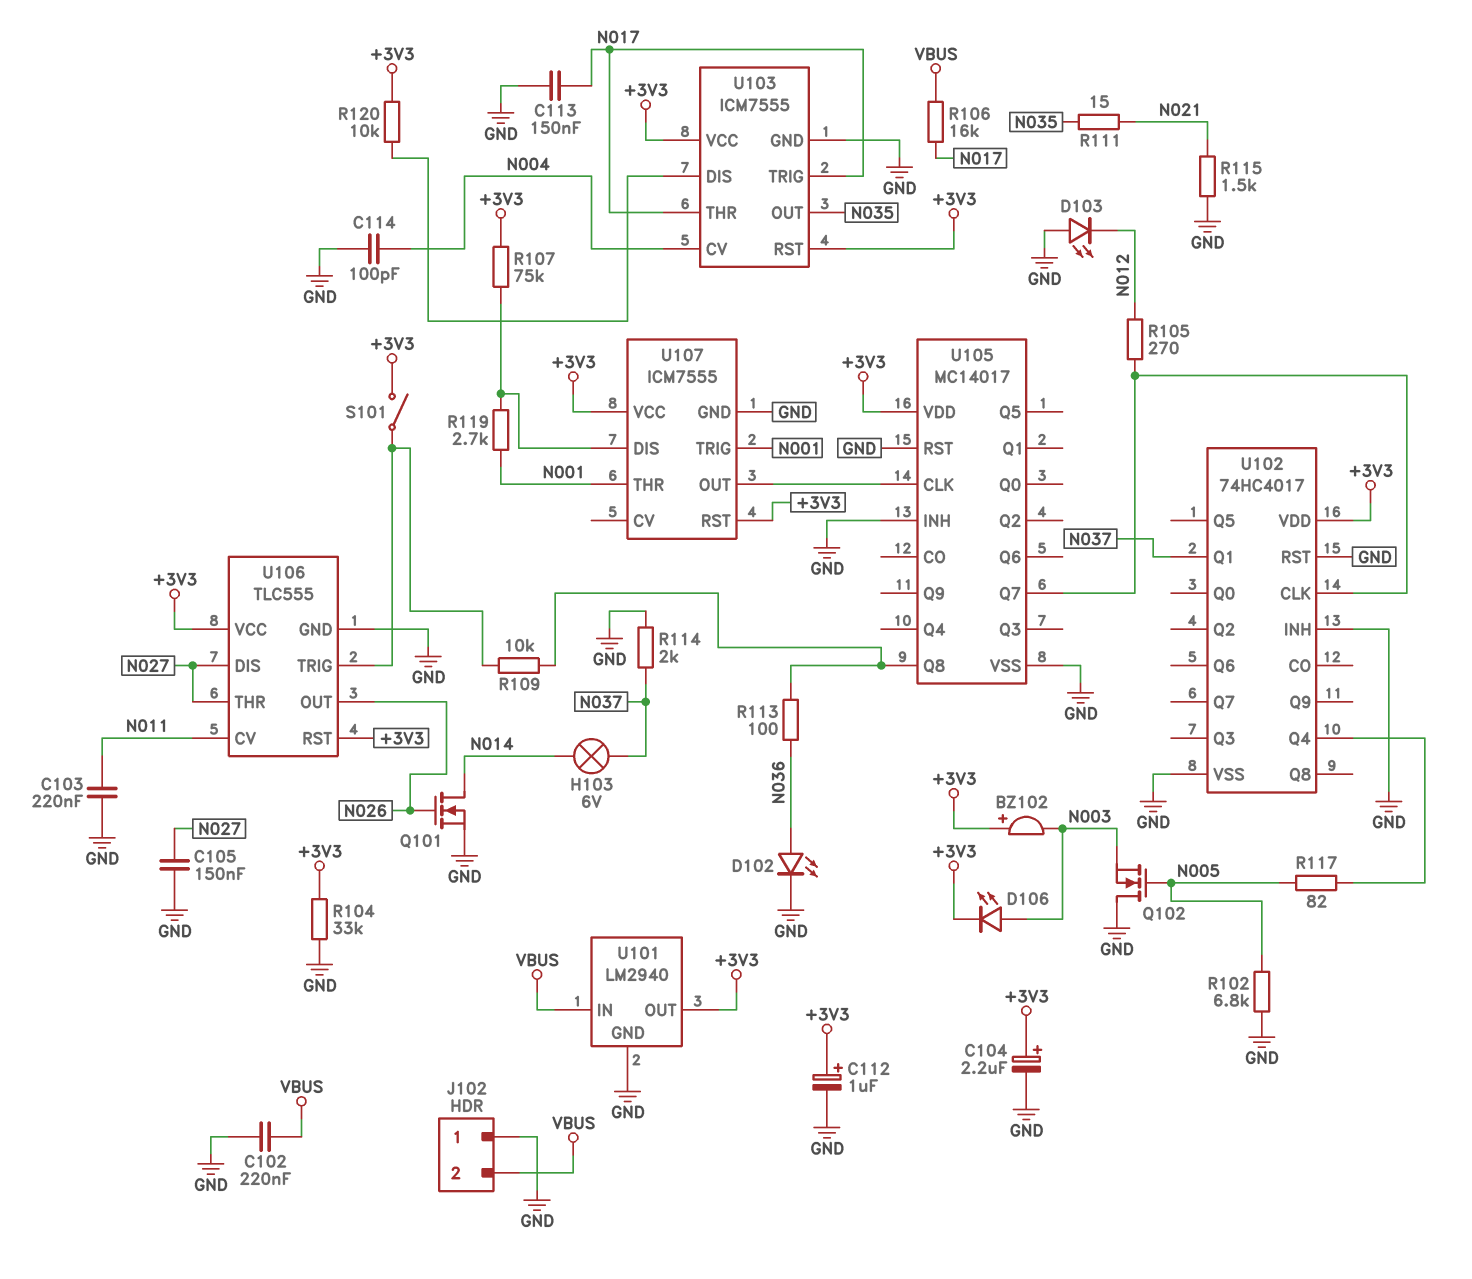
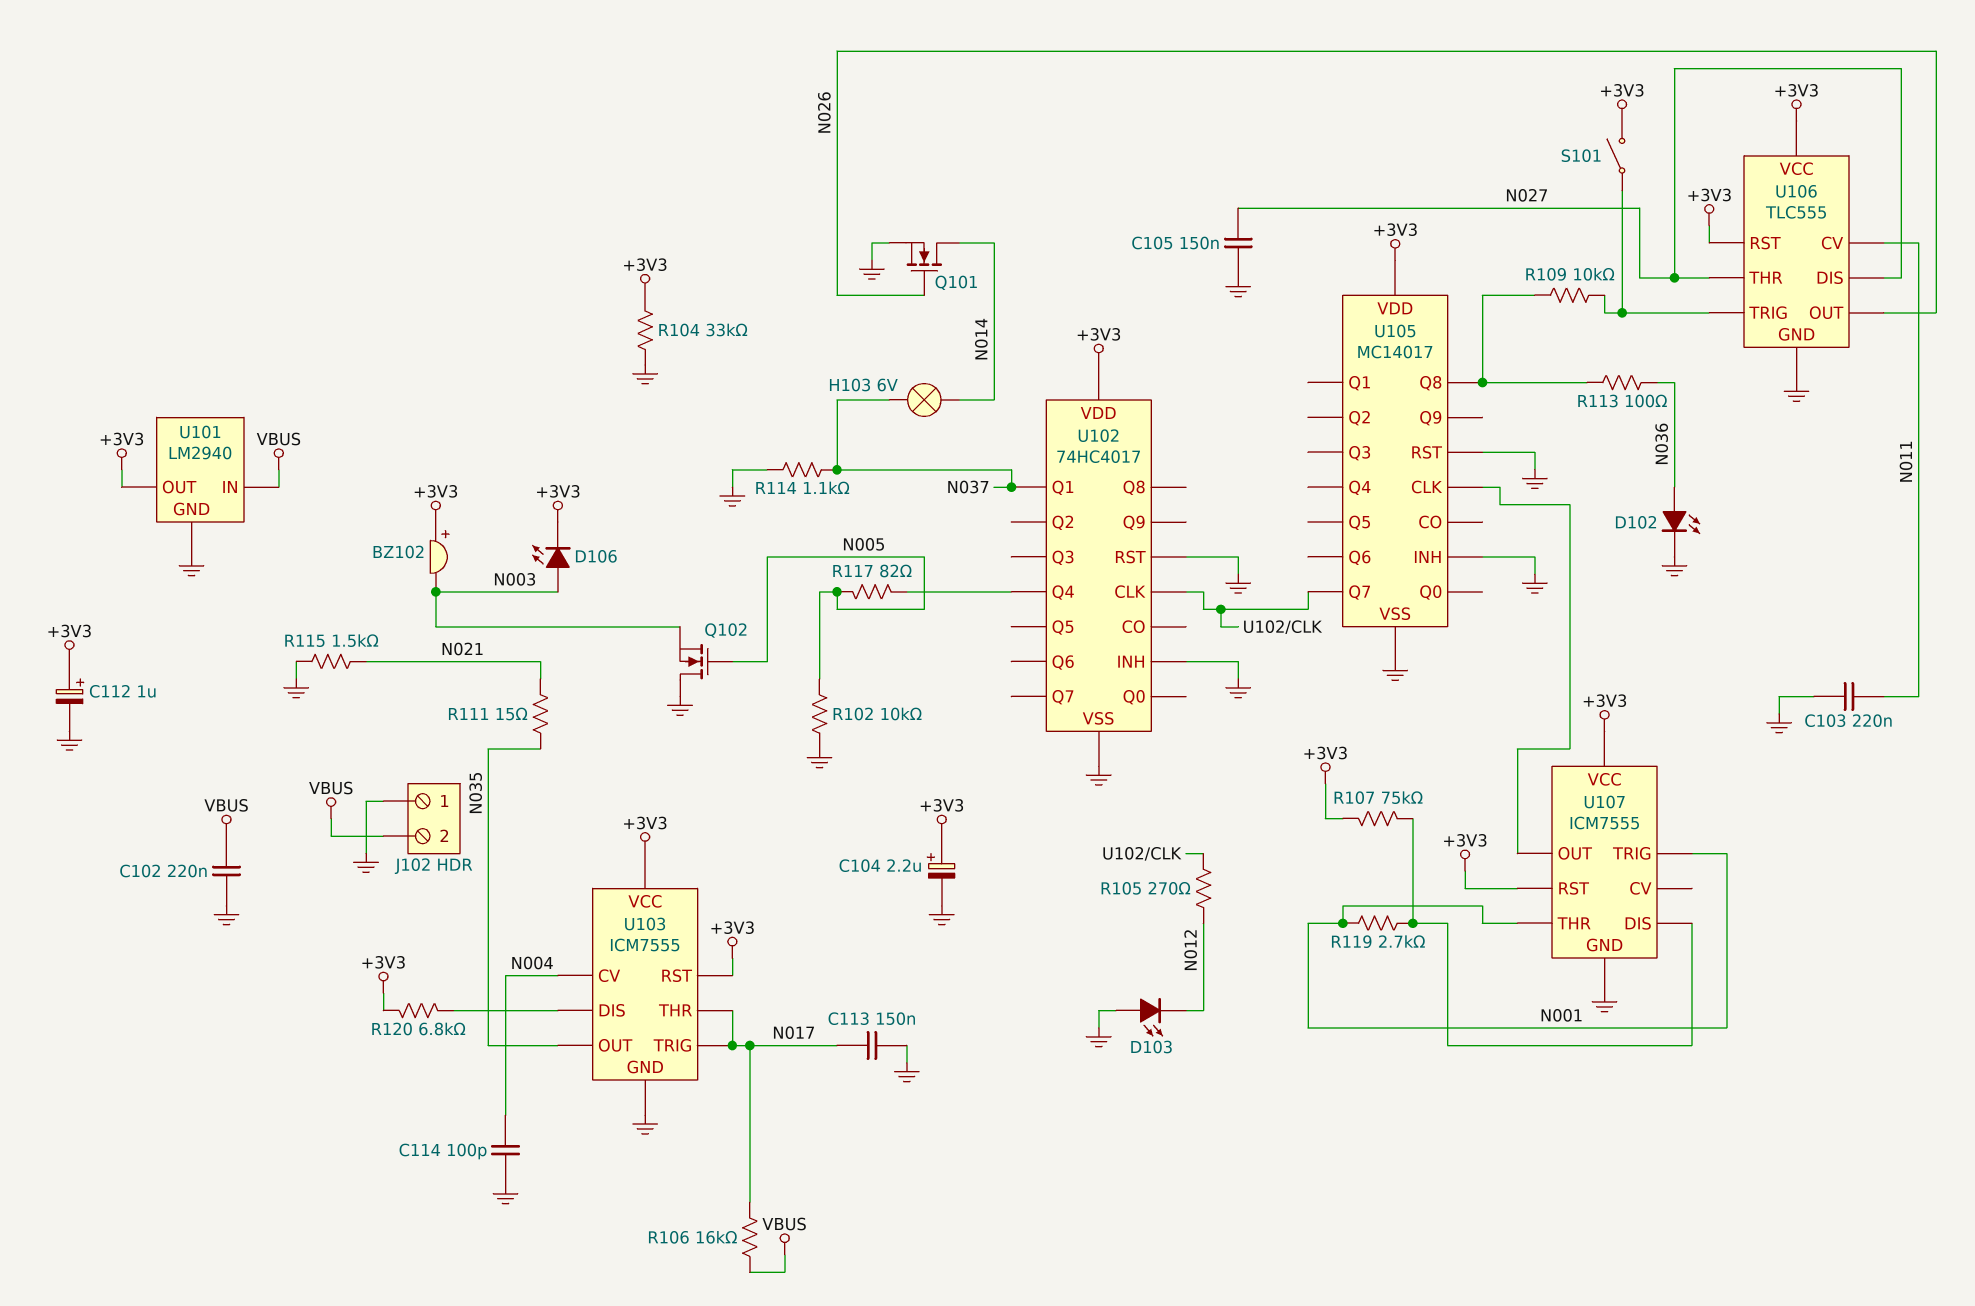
R102: 6.8k (GND, N005) -> 10k (GND, N005)
R114: 2k (GND, N037) -> 1.1k (GND, N037)
R120: 10k (+3V3, U103/DIS) -> 6.8k (+3V3, U103/DIS)

